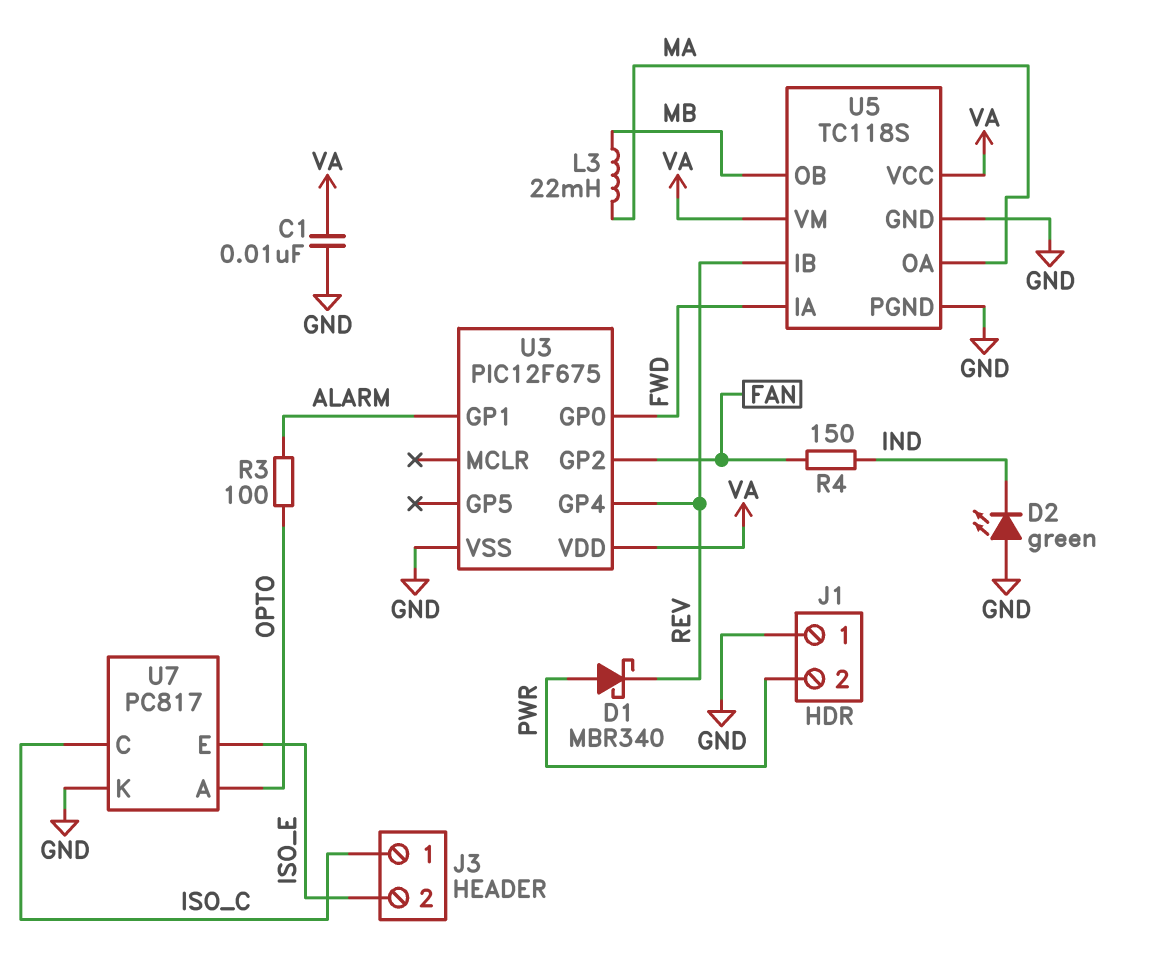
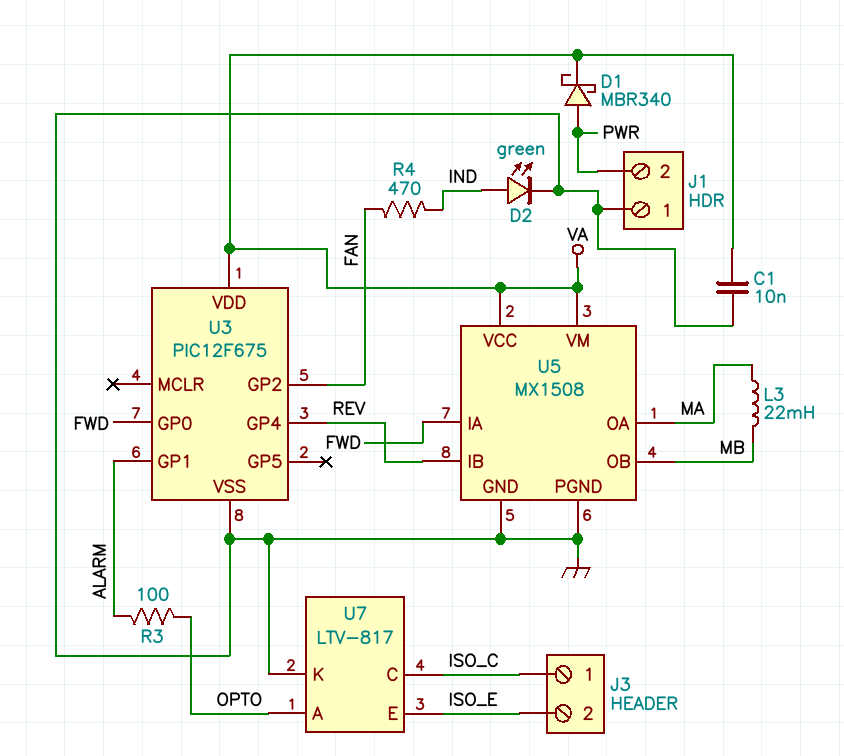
D1: schottky MBR340 (A PWR, K REV) -> schottky MBR340 (A PWR, K VA)
D2: LED green (A GND, K IND) -> LED green (A IND, K GND)
R4: 150 (FAN, IND) -> 470 (FAN, IND)
U5: TC118S -> MX1508
U7: PC817 -> LTV-817

